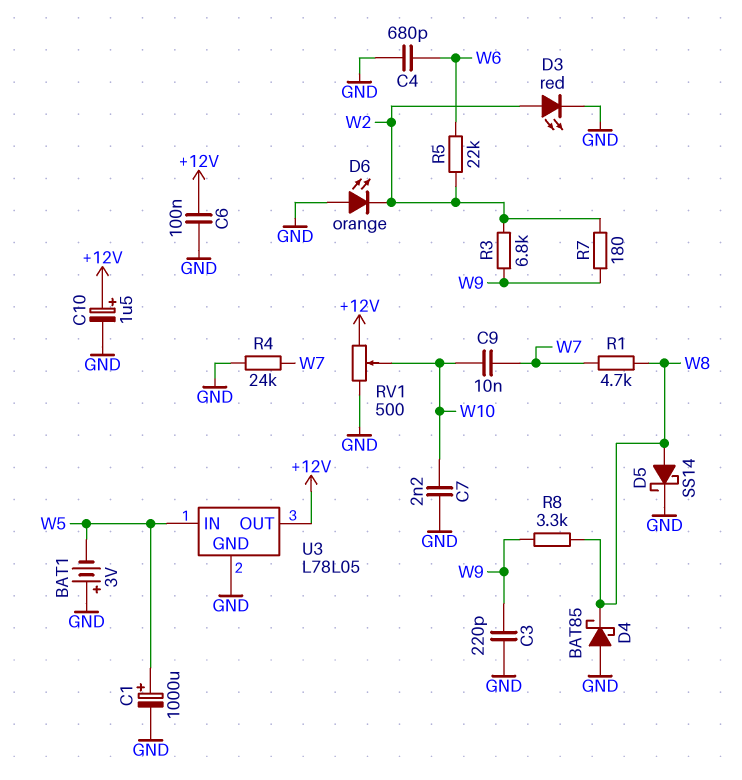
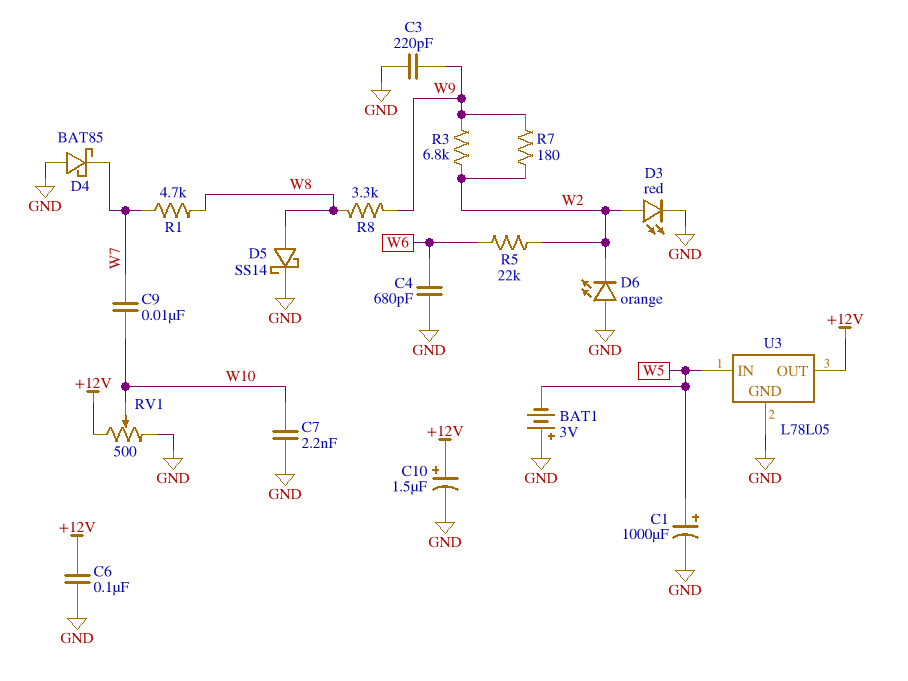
D4: schottky BAT85 (A GND, K W8) -> schottky BAT85 (A GND, K W7)
R4: 24k (GND, W7) -> none

